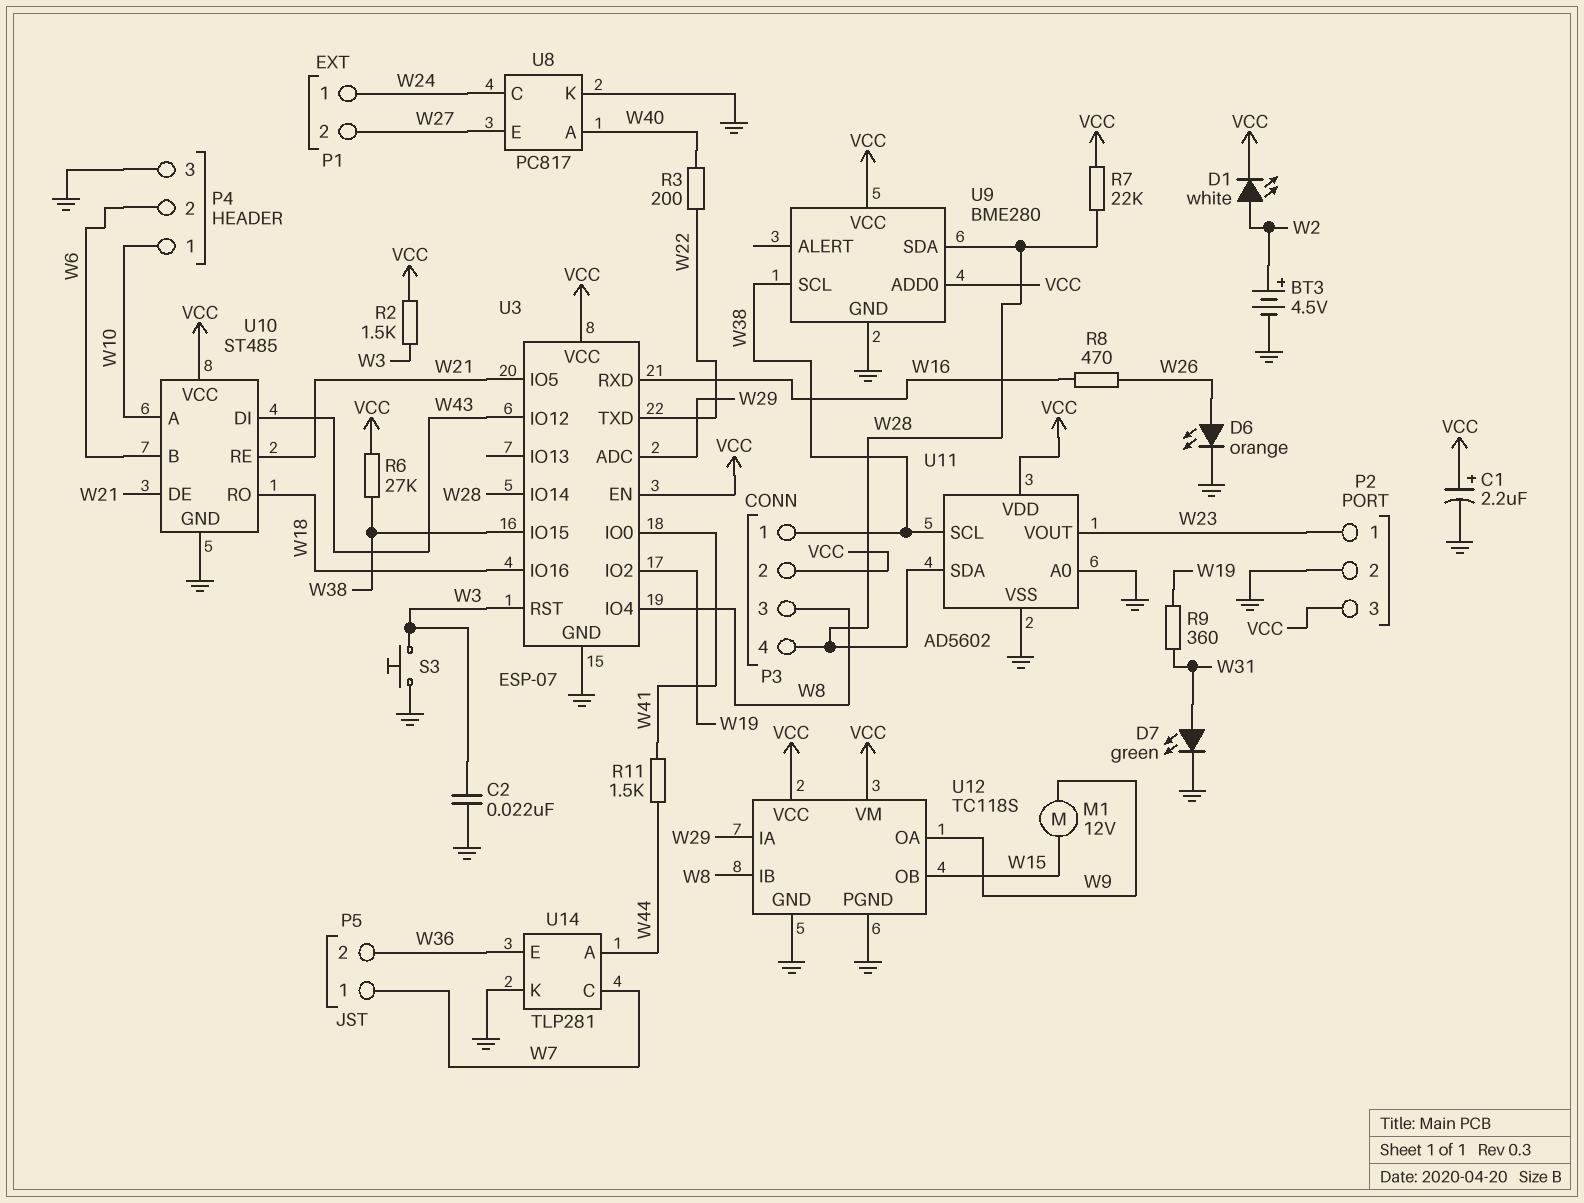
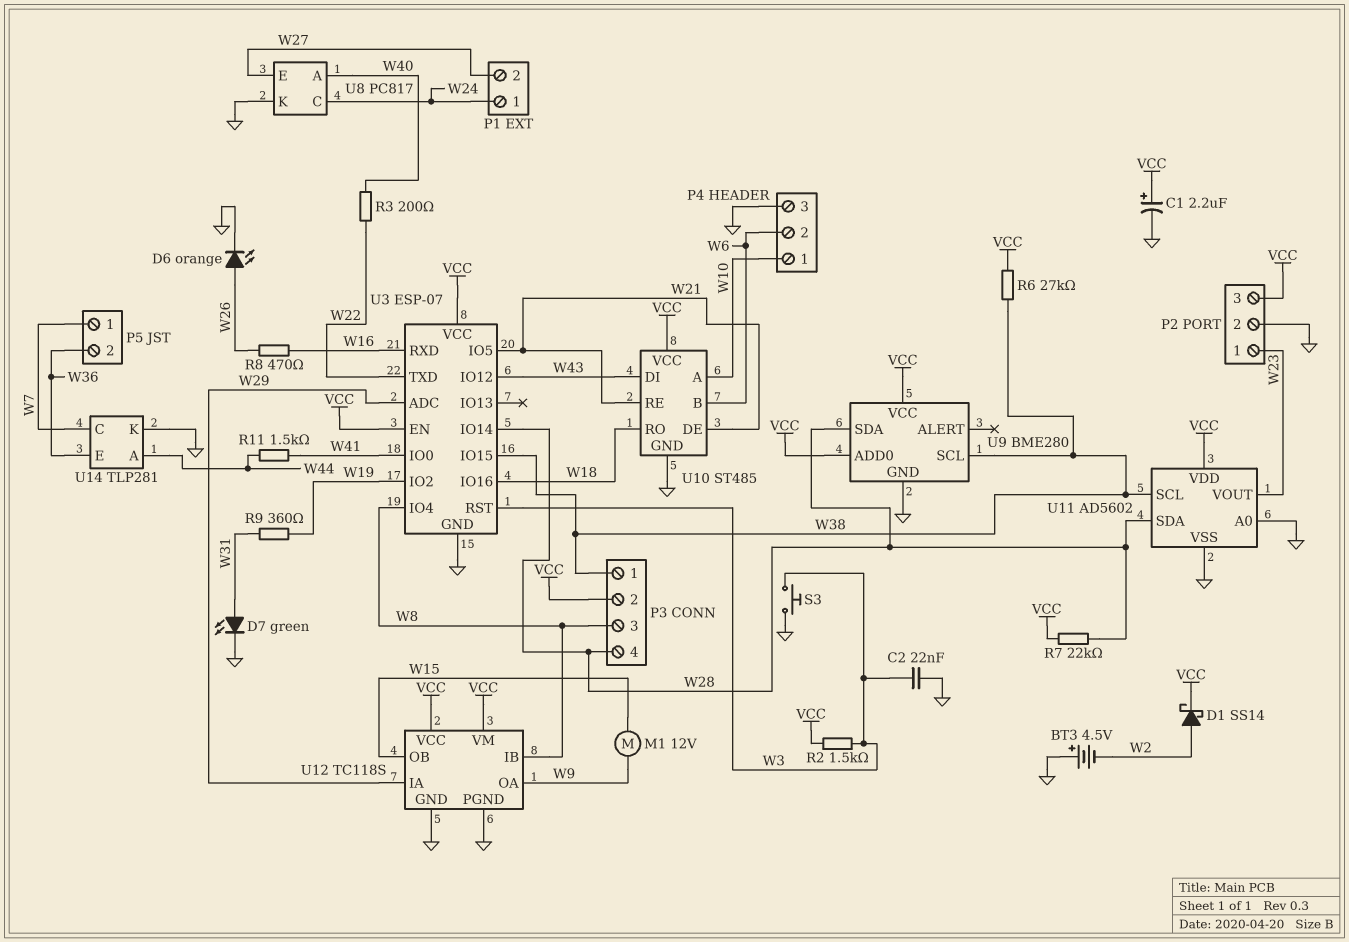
BT3: 4.5V (plus W2, minus GND) -> 4.5V (plus GND, minus W2)
D1: LED white (A W2, K VCC) -> schottky SS14 (A W2, K VCC)

